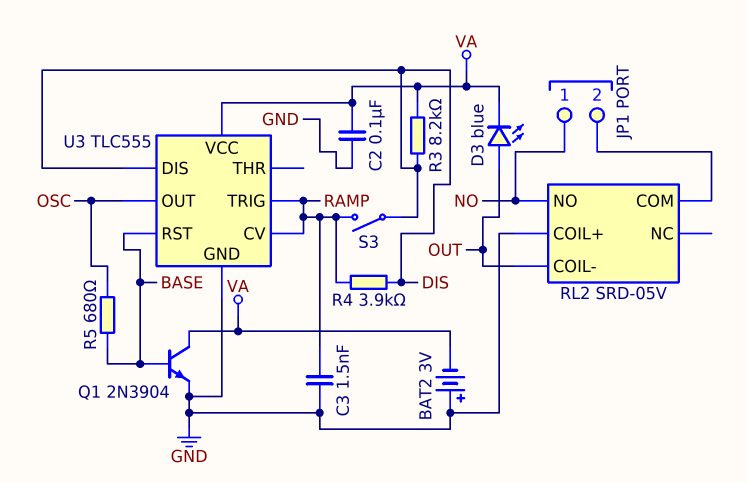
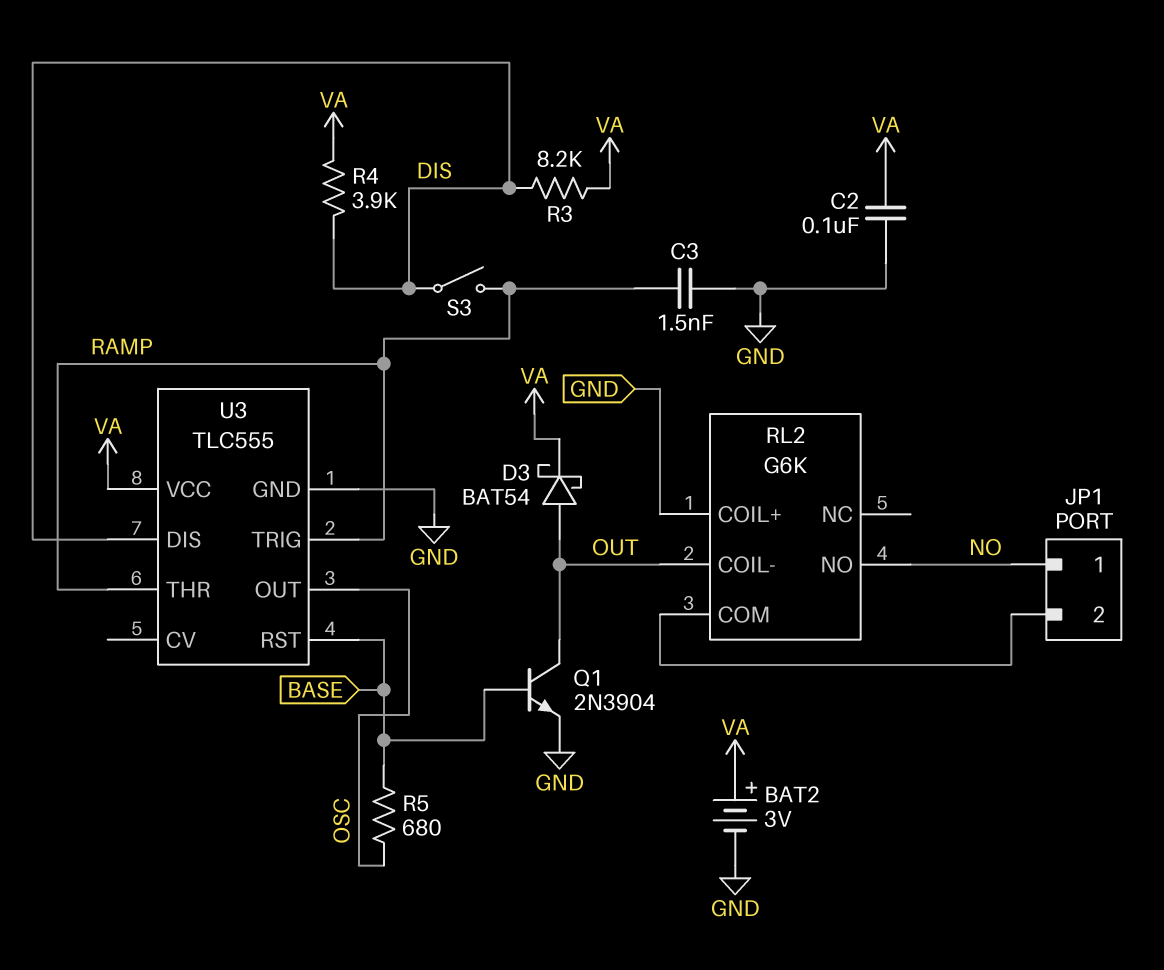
BAT2: 3V (plus GND, minus VA) -> 3V (plus VA, minus GND)
D3: LED blue (A OUT, K VA) -> schottky BAT54 (A OUT, K VA)
Q1: NPN 2N3904 (B BASE, C VA, E GND) -> NPN 2N3904 (B BASE, C OUT, E GND)
R4: 3.9k (DIS, RAMP) -> 3.9k (DIS, VA)
RL2: SRD-05V -> G6K
U3 pin CV: RAMP -> none
U3 pin THR: none -> RAMP

